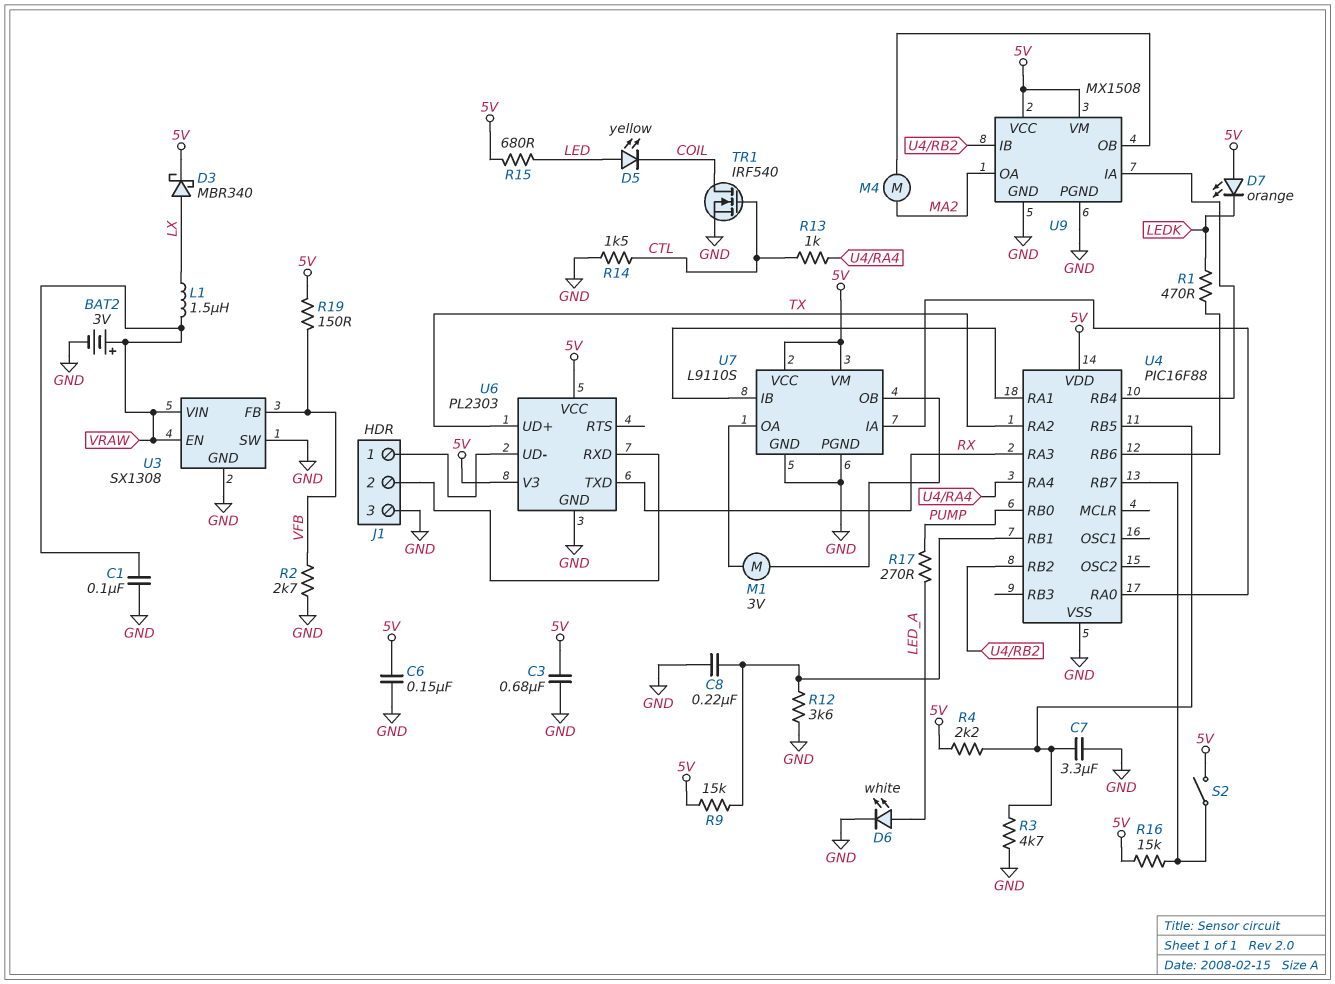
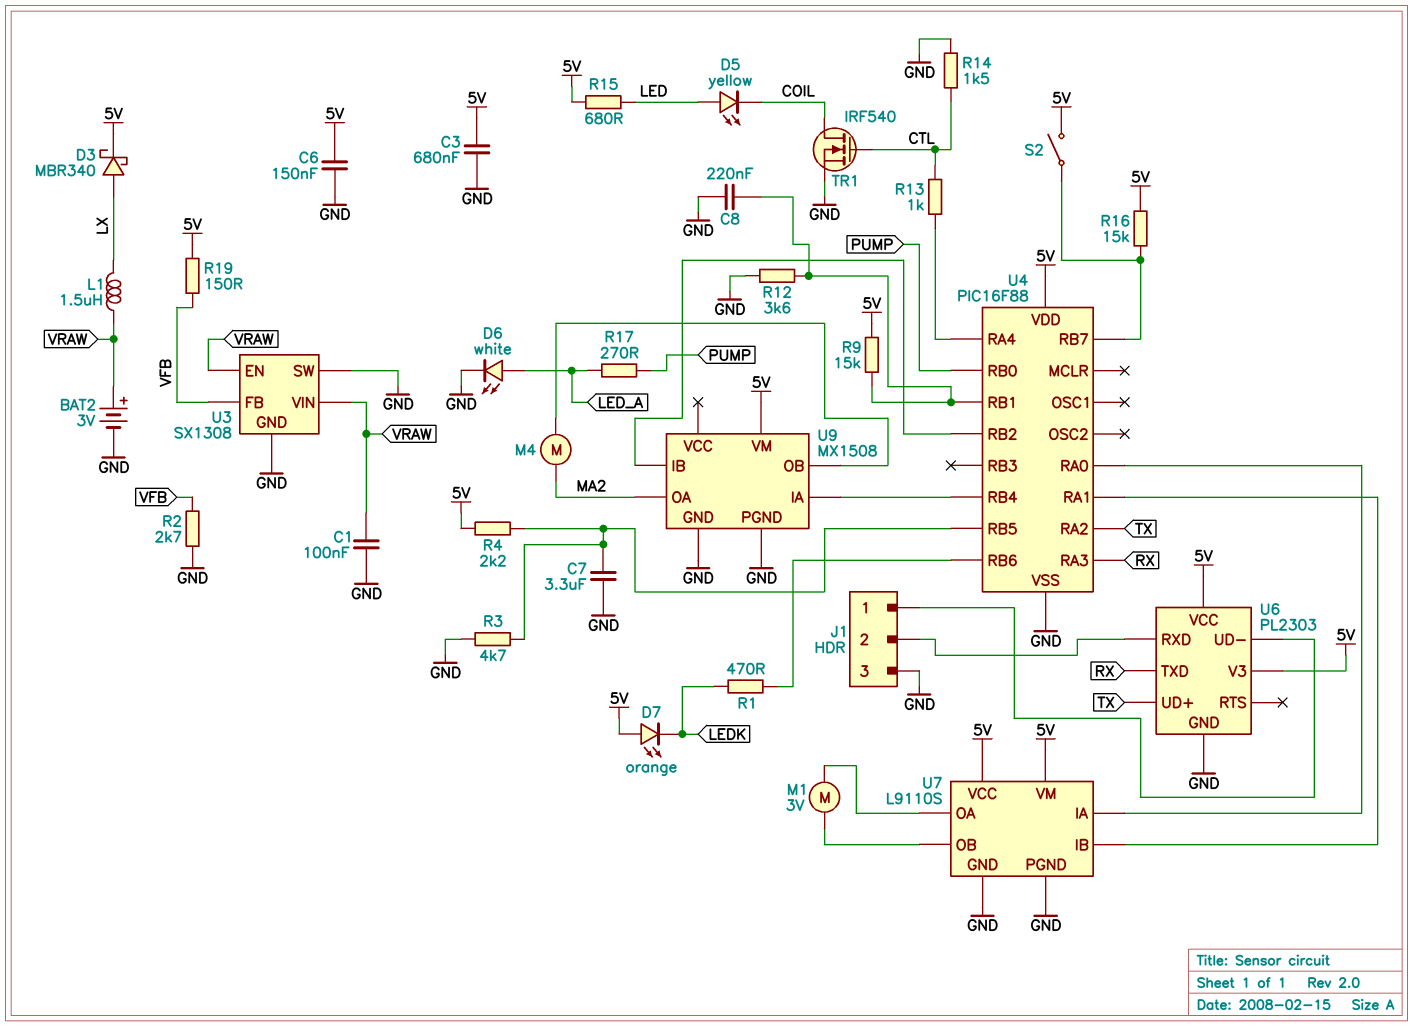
U9 pin VCC: 5V -> none

